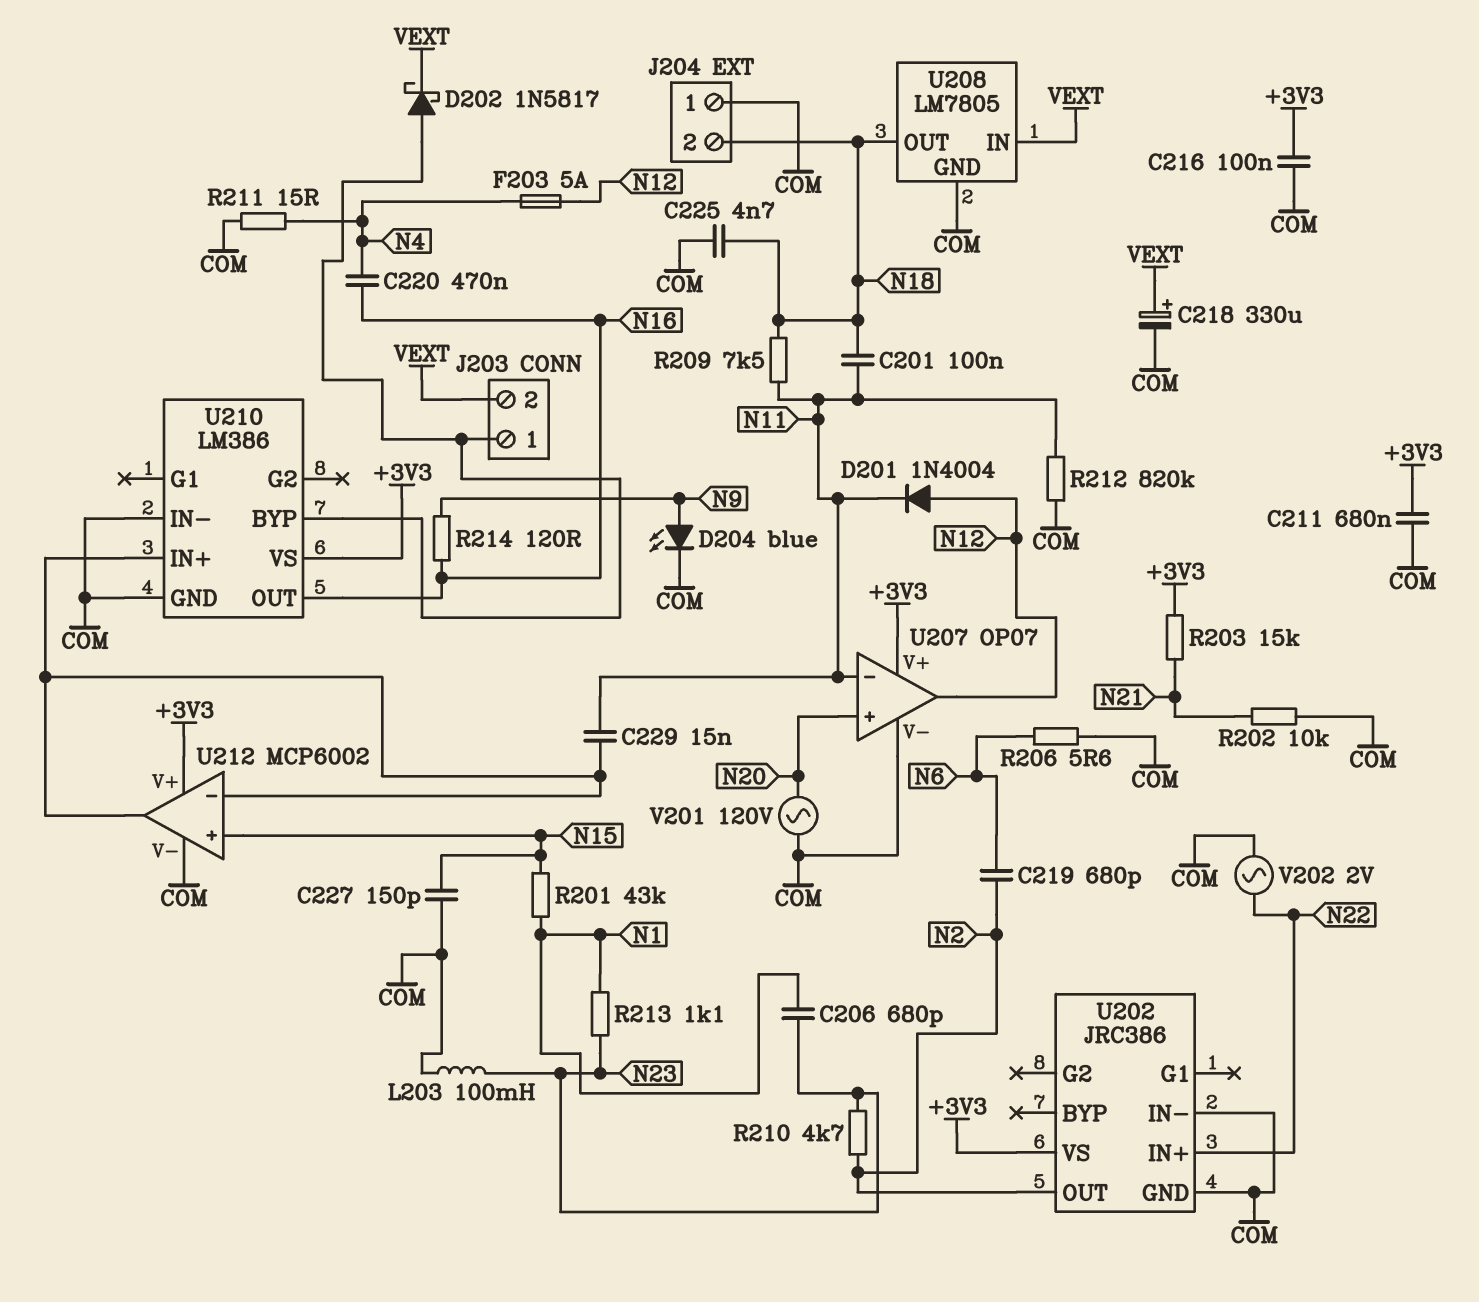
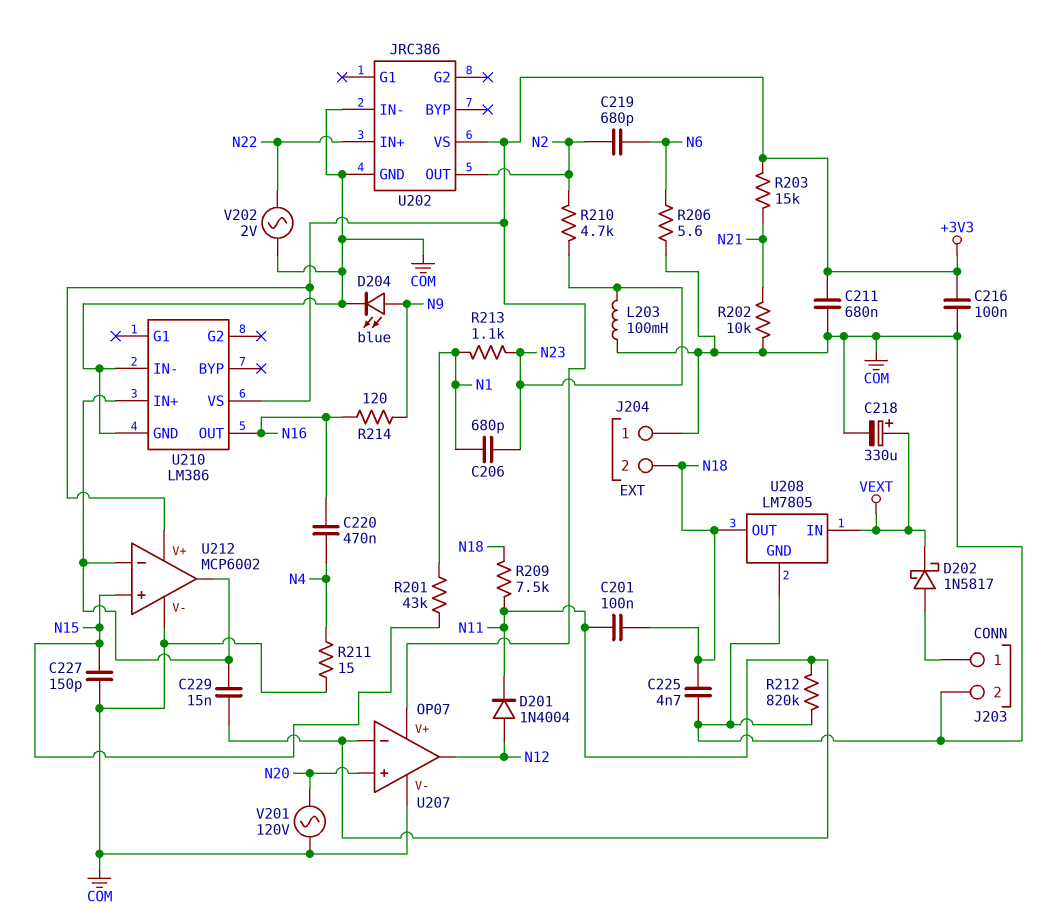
F203: 5A (N4, N12) -> none
J203 pin 2: VEXT -> COM
U210 pin BYP: J203/1 -> none

